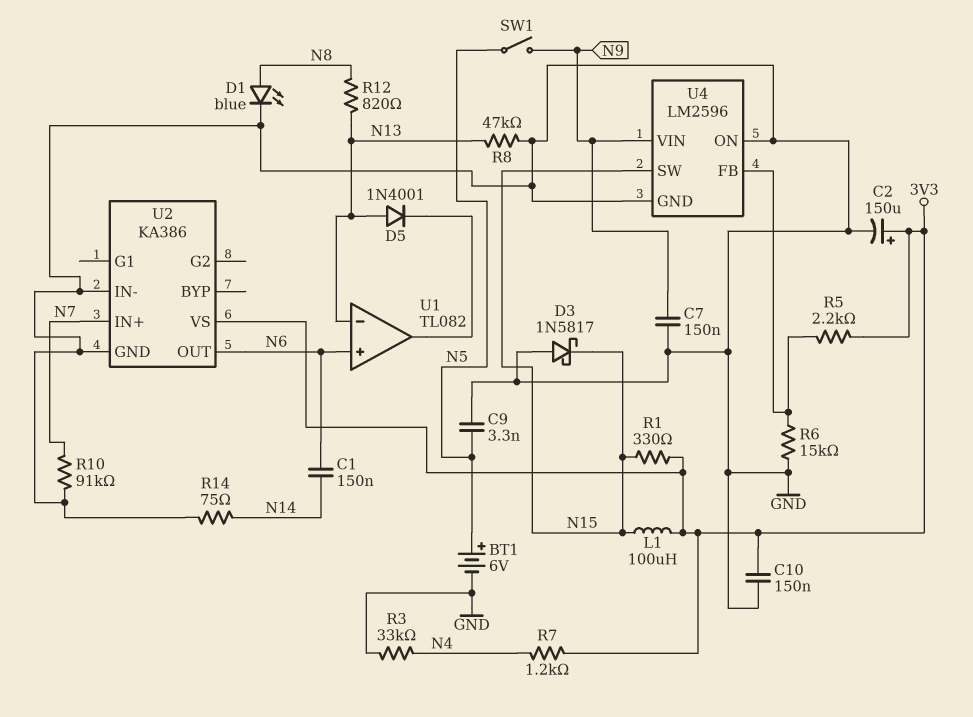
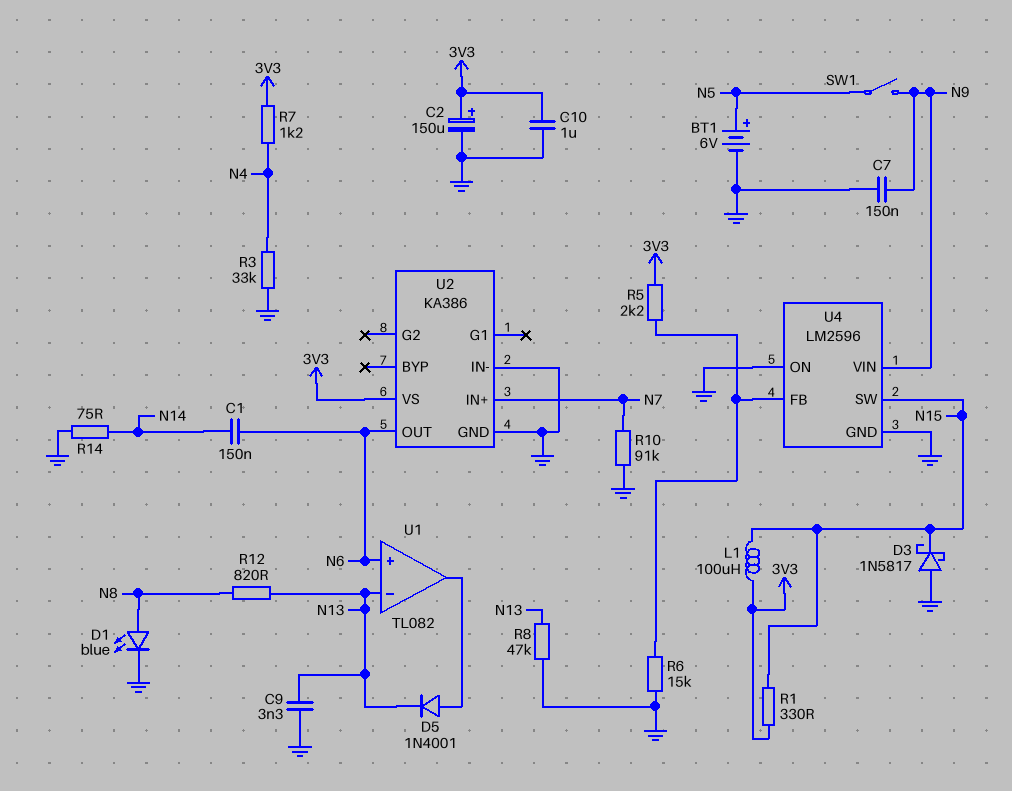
C9: 3.3nF (GND, N5) -> 3.3nF (GND, N13)
C10: 150nF (3V3, GND) -> 1uF (3V3, GND)
D5: diode 1N4001 (A N13, K U1/out) -> diode 1N4001 (A U1/out, K N13)

